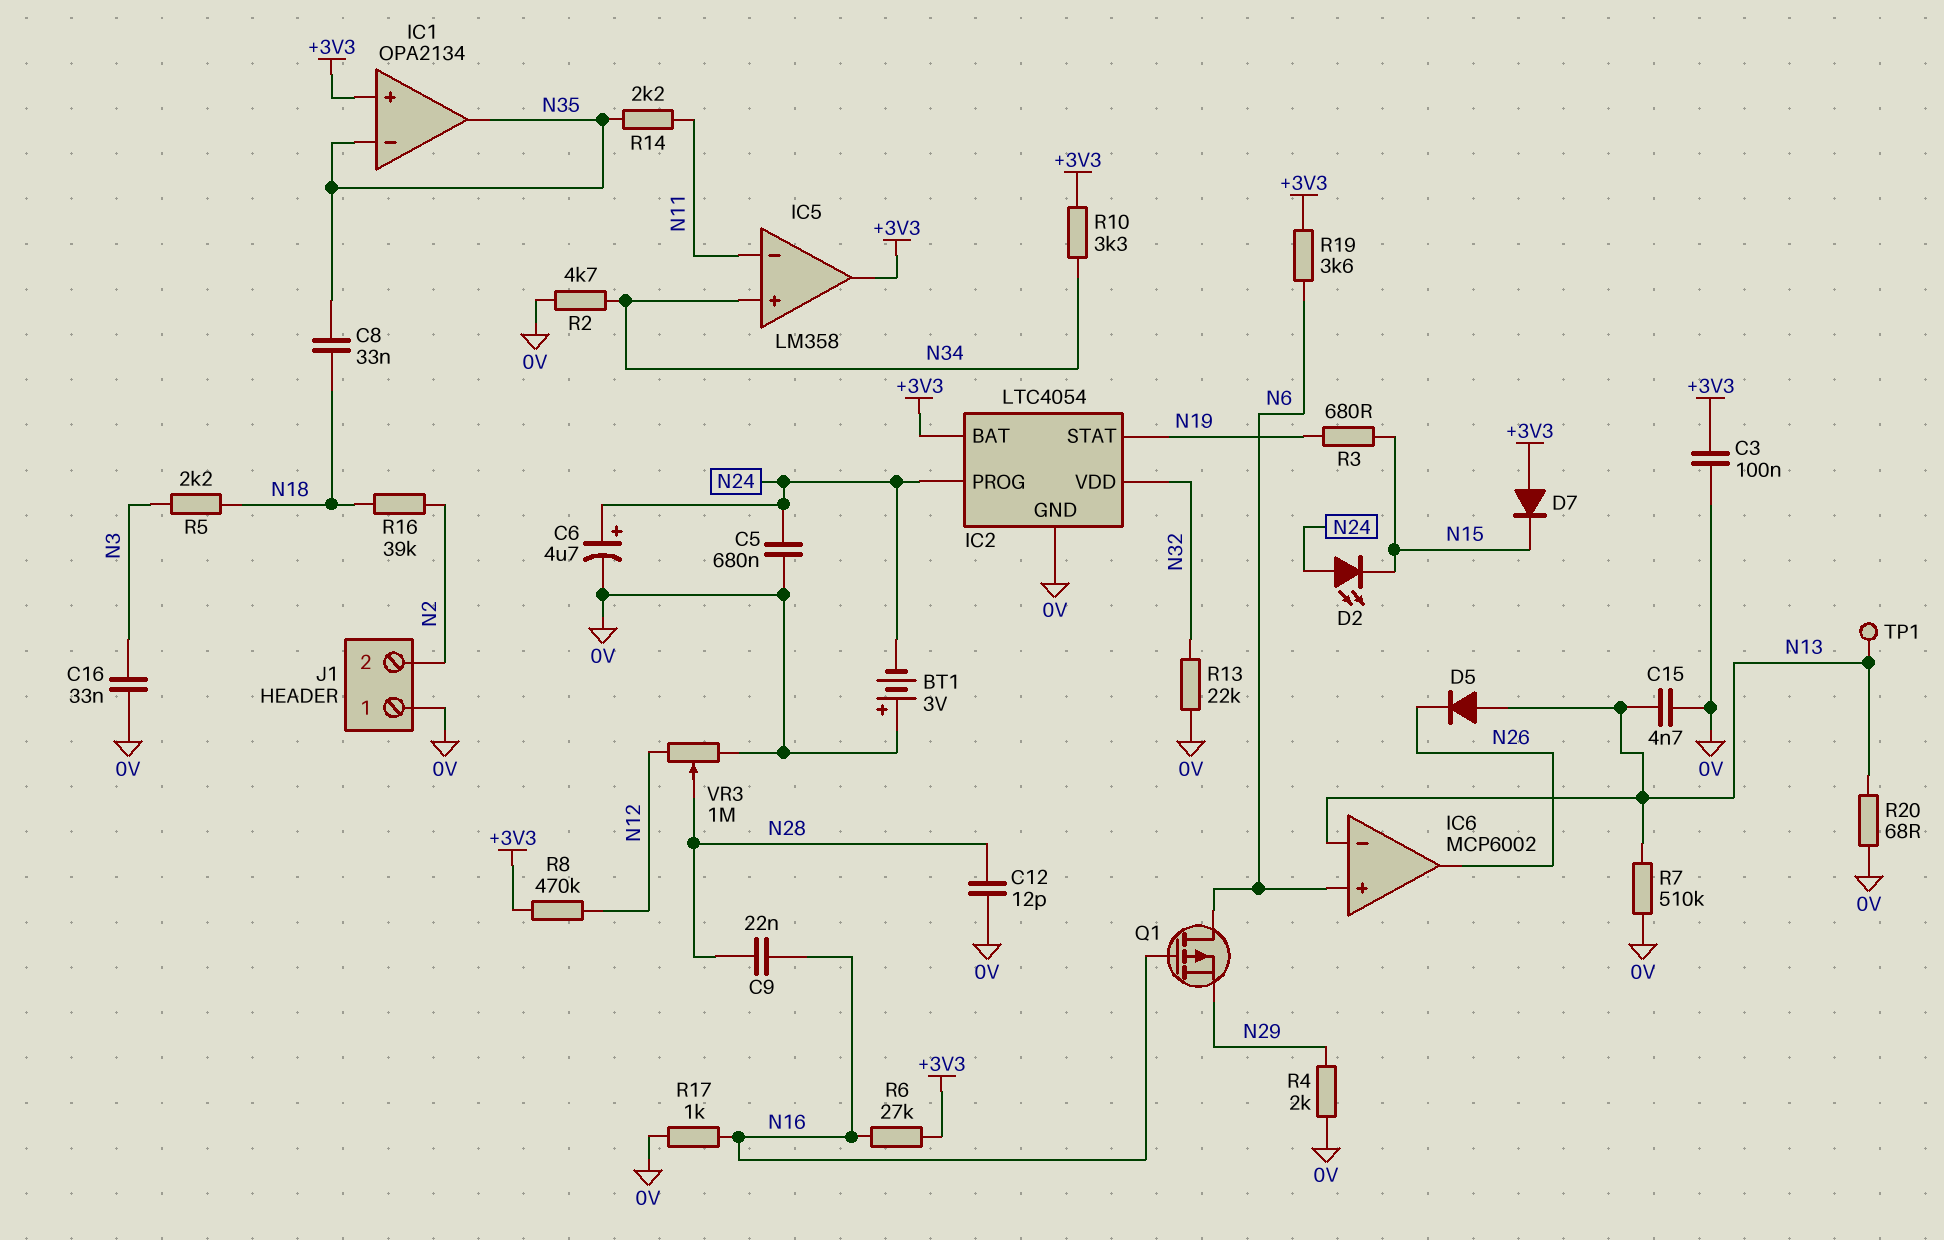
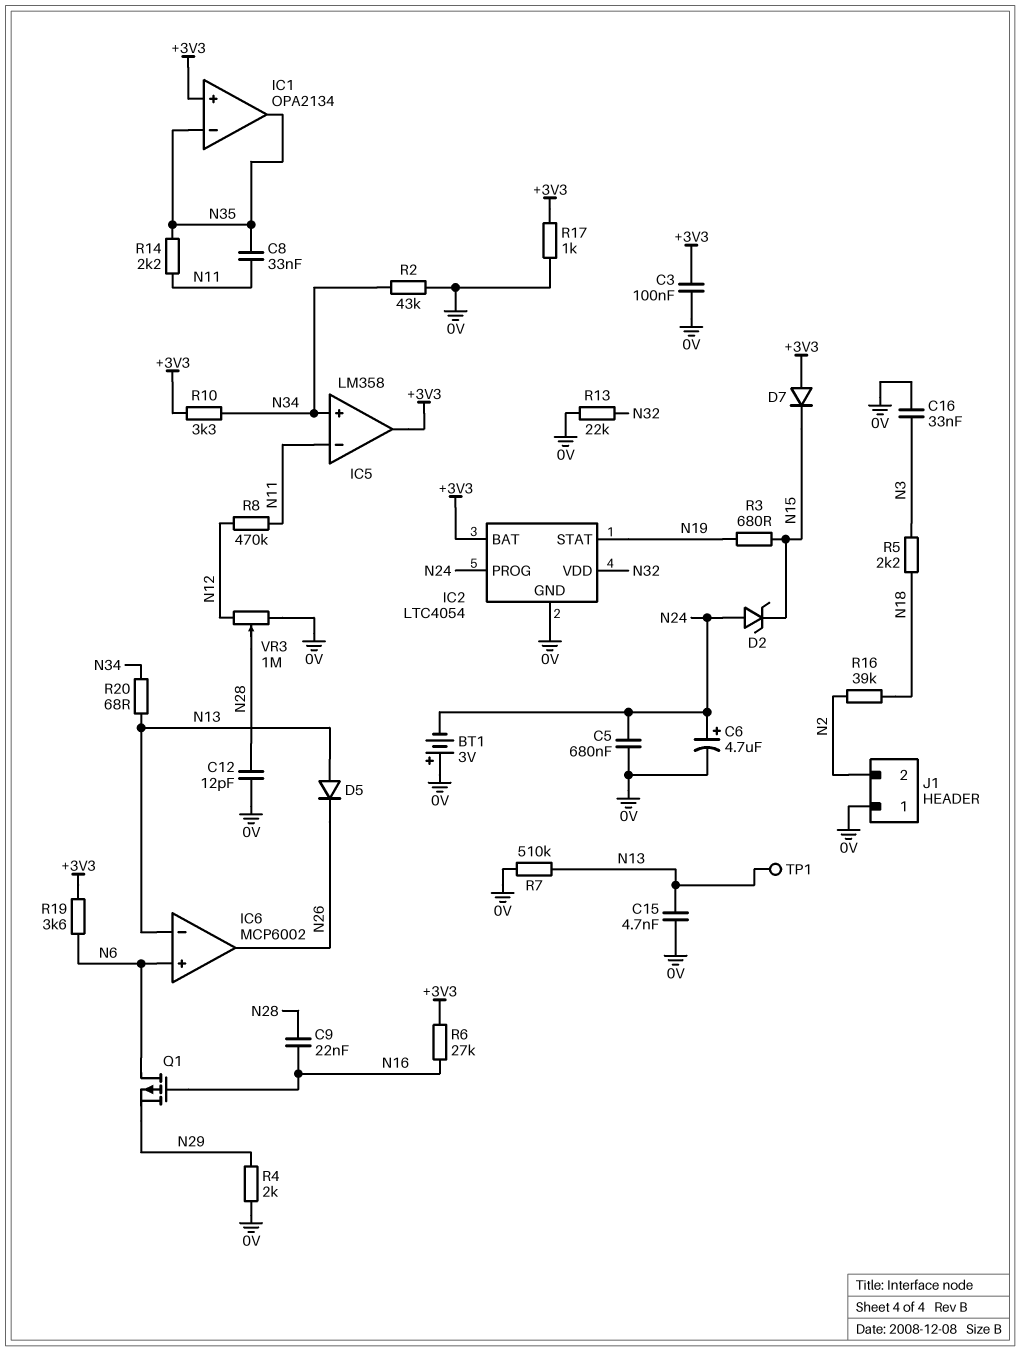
C8: 33nF (N18, N35) -> 33nF (N11, N35)
D2: LED (A N24, K N15) -> zener (A N24, K N15)
R2: 4.7k (0V, N34) -> 43k (0V, N34)
R8: 470k (+3V3, N12) -> 470k (N11, N12)
R17: 1k (0V, N16) -> 1k (+3V3, 0V)
R20: 68 (0V, N13) -> 68 (N13, N34)

